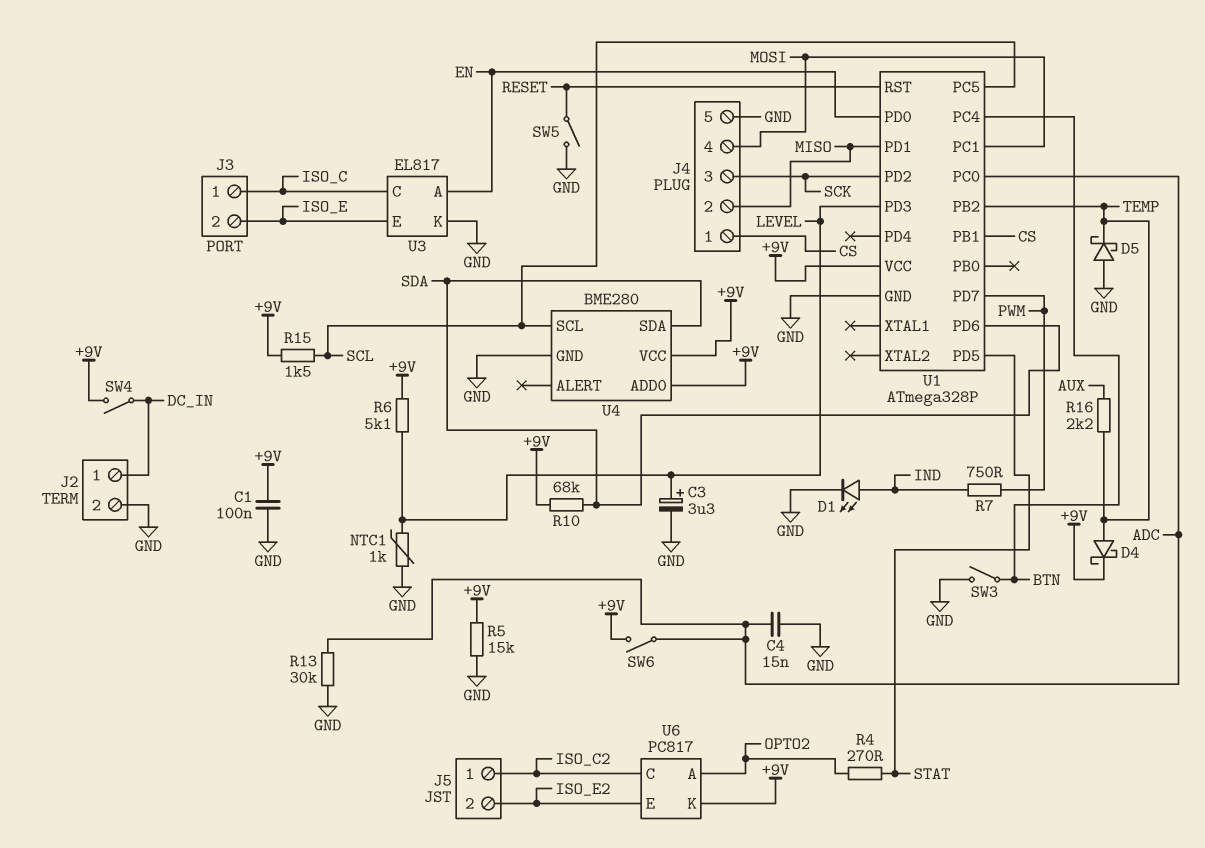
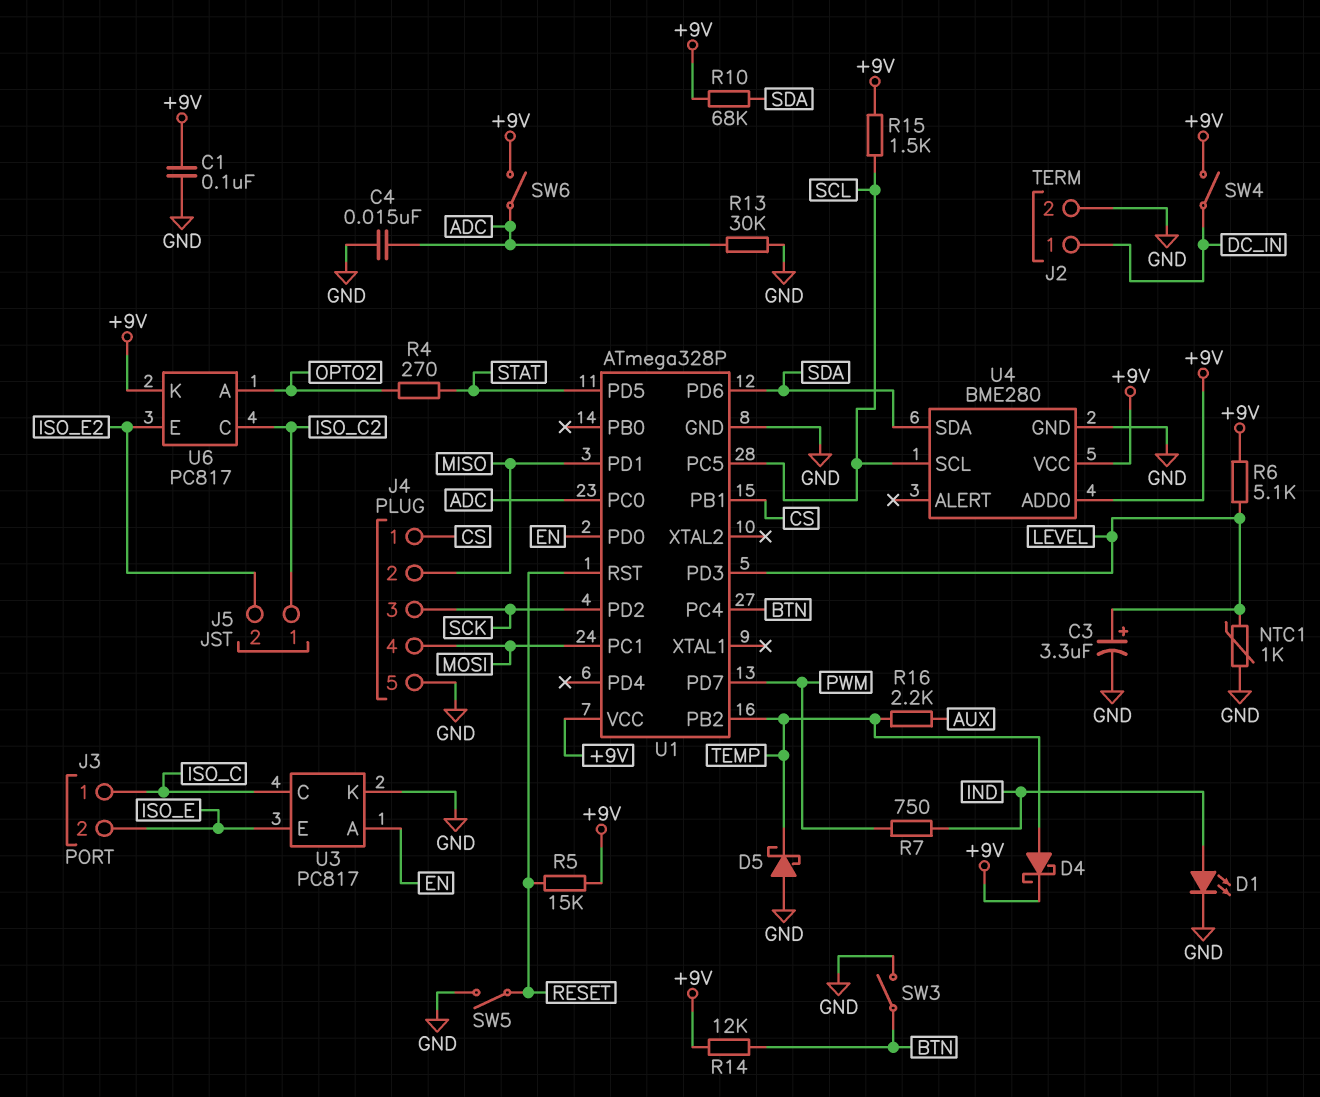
R5: 15k (+9V, GND) -> 15k (+9V, RESET)
R14: none -> 12k (+9V, BTN)
U3: EL817 -> PC817

